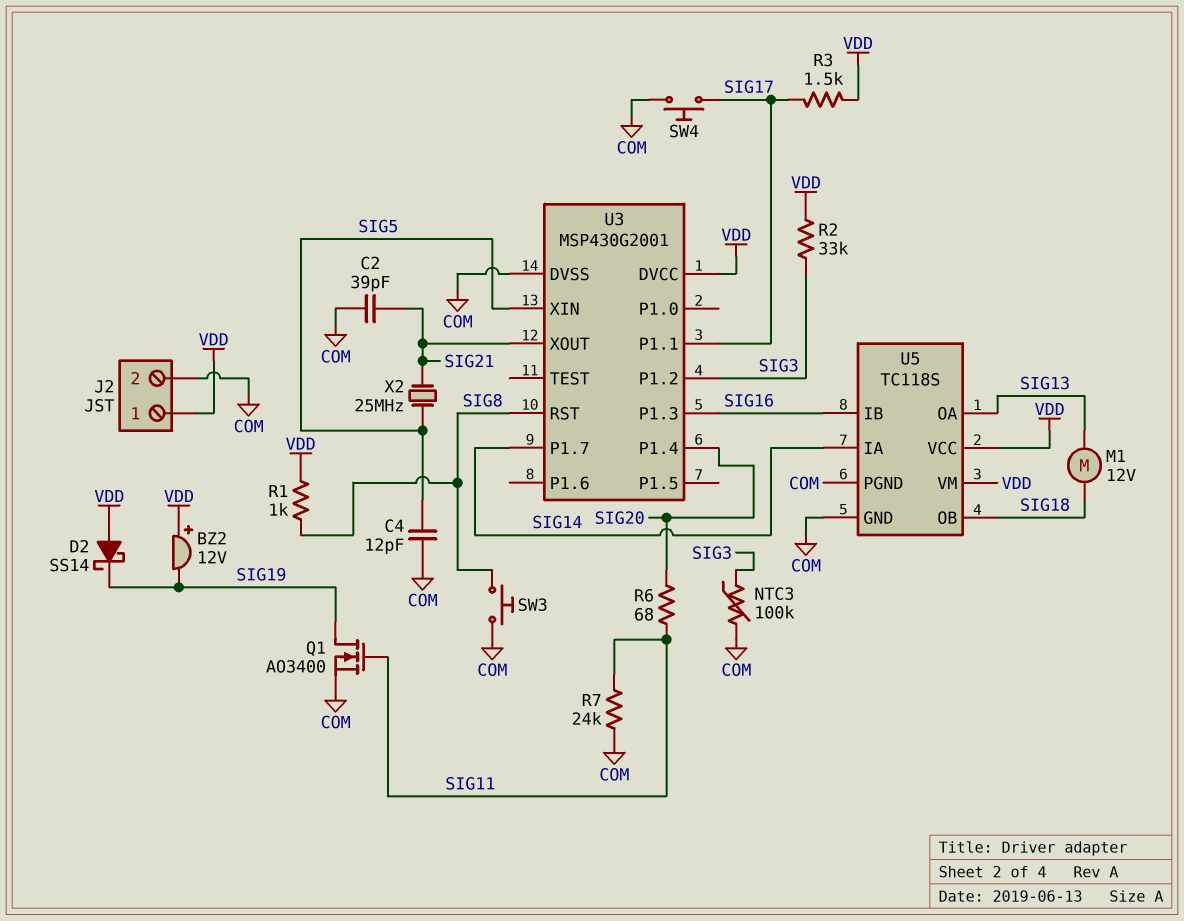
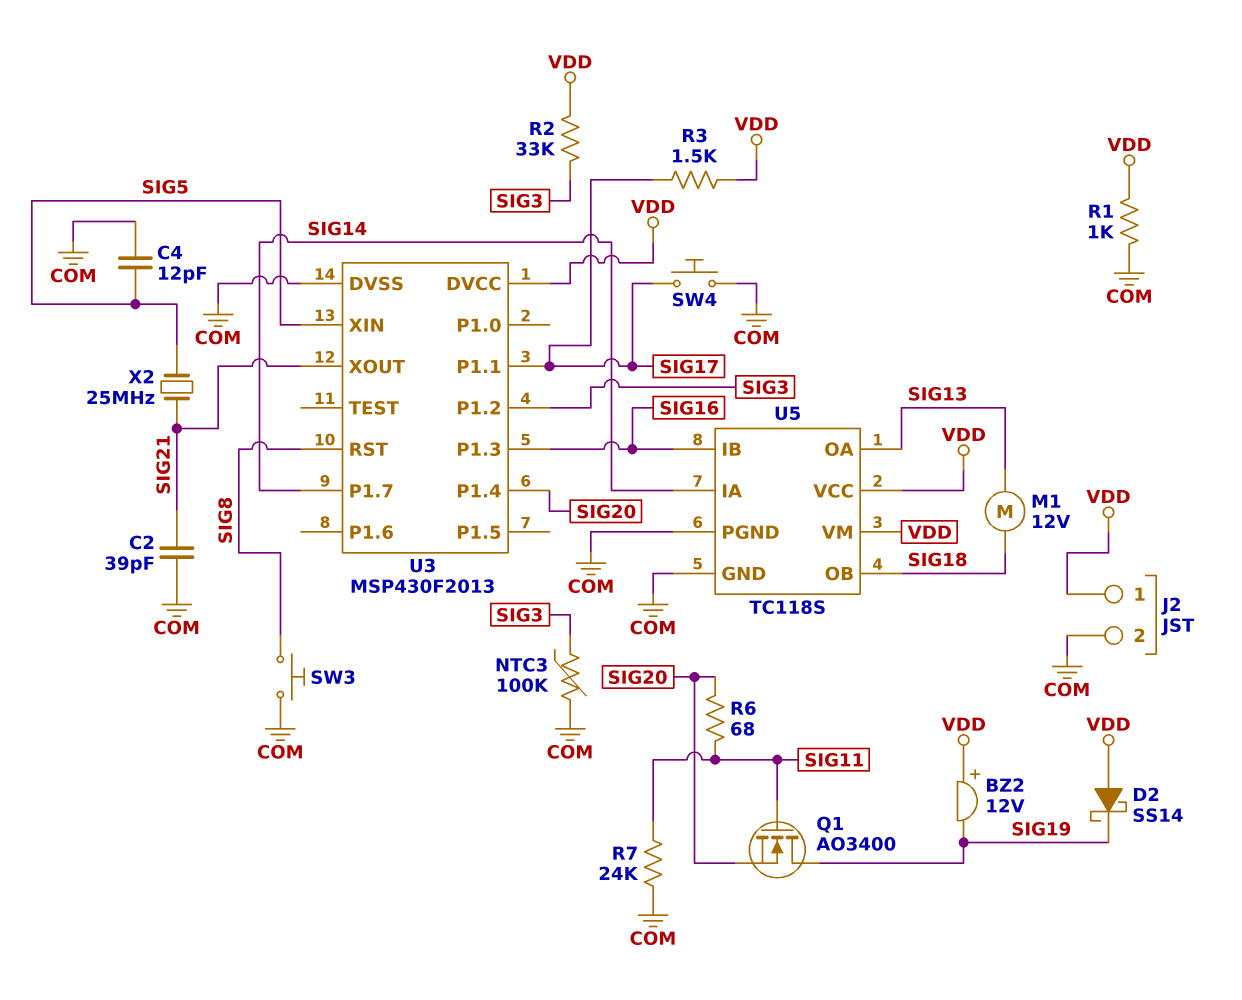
Q1: NMOS AO3400 (G SIG11, D SIG19, S COM) -> NMOS AO3400 (G SIG11, D SIG19, S SIG20)
R1: 1k (SIG8, VDD) -> 1k (COM, VDD)
U3: MSP430G2001 -> MSP430F2013

